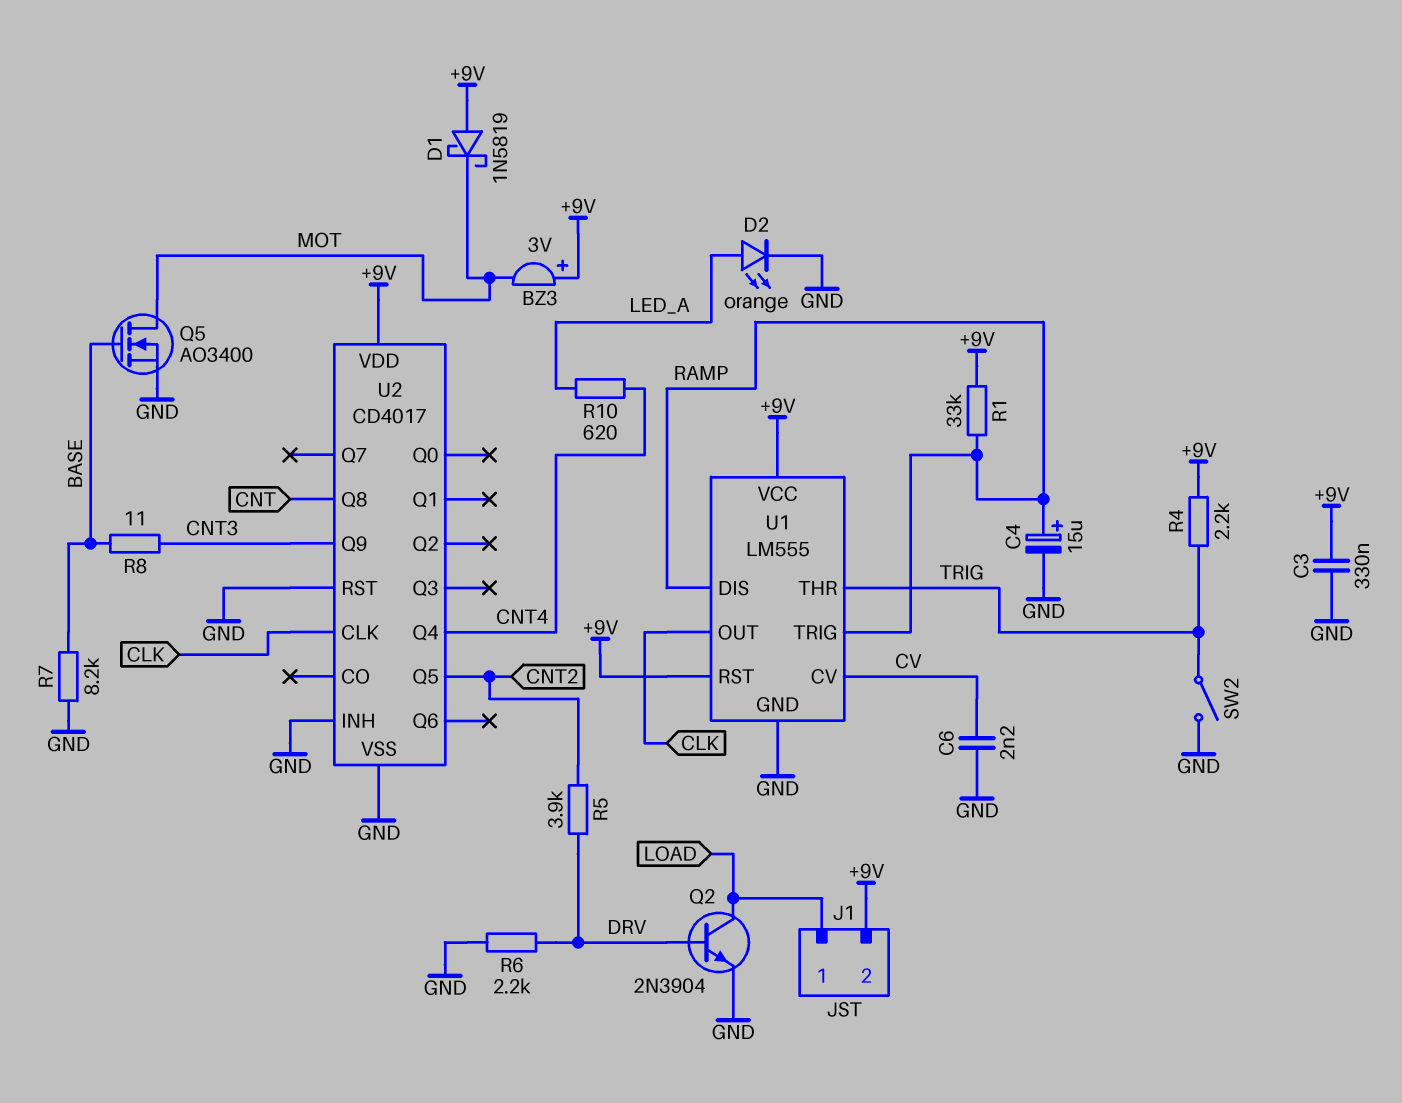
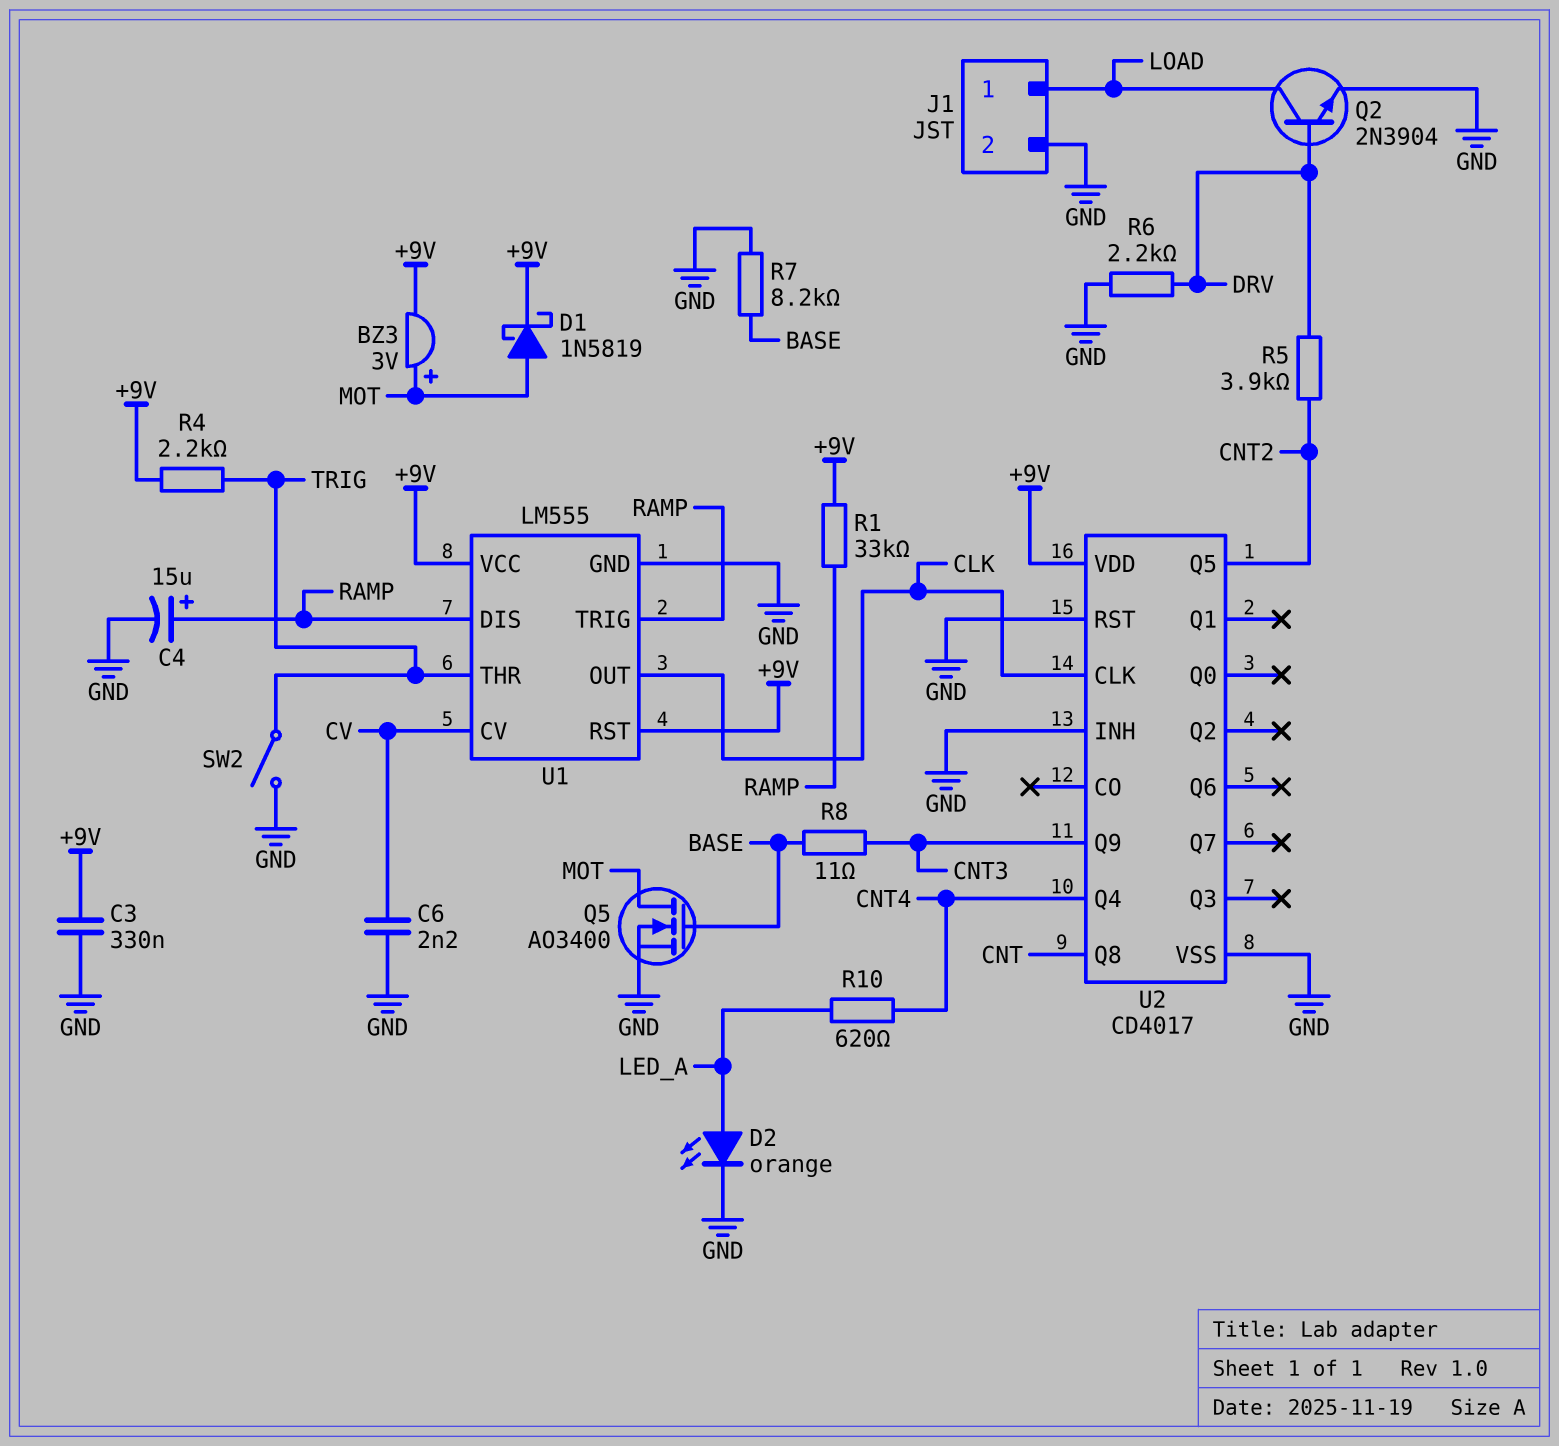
BZ3: buzzer 3V (plus +9V, minus MOT) -> buzzer 3V (plus MOT, minus +9V)
D1: schottky 1N5819 (A +9V, K MOT) -> schottky 1N5819 (A MOT, K +9V)
J1 pin 2: +9V -> GND

